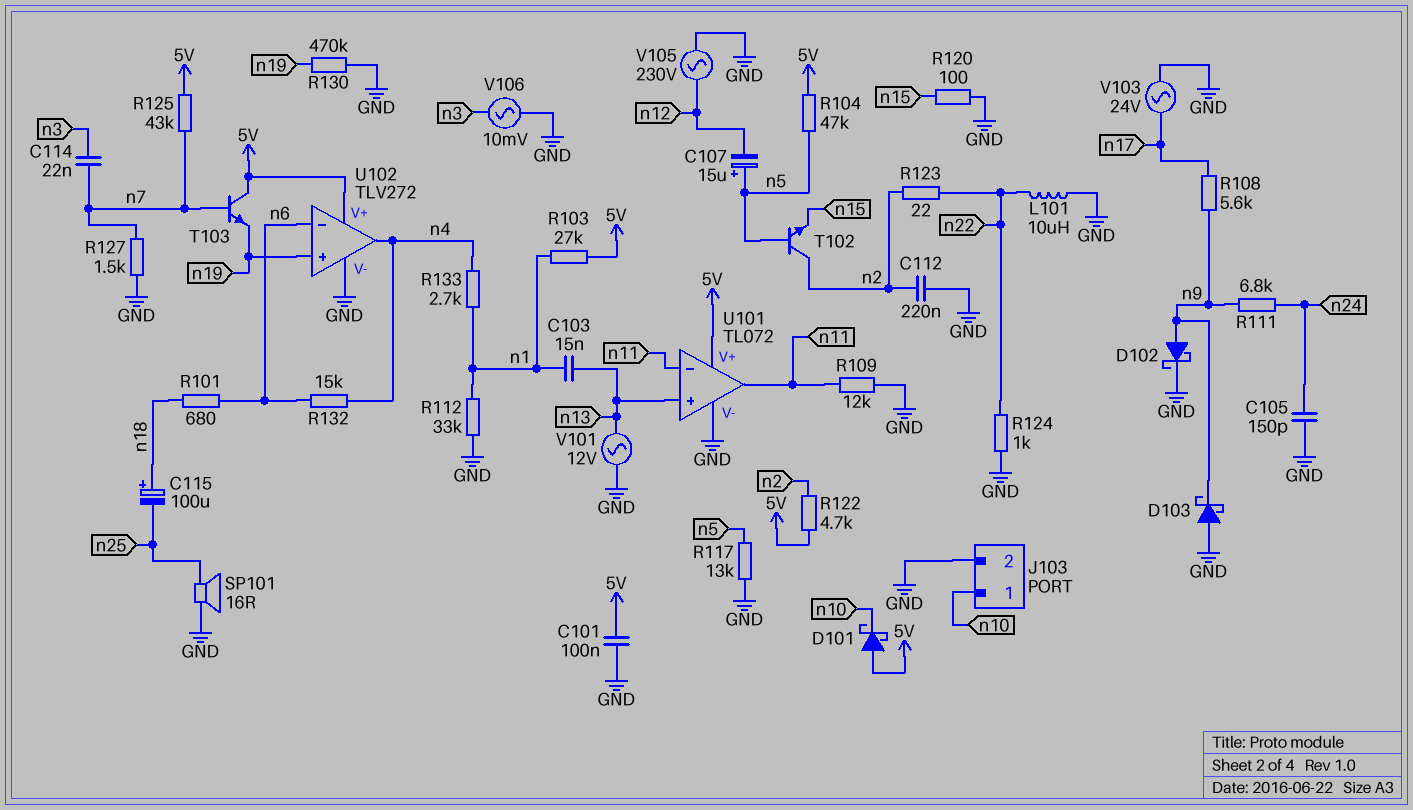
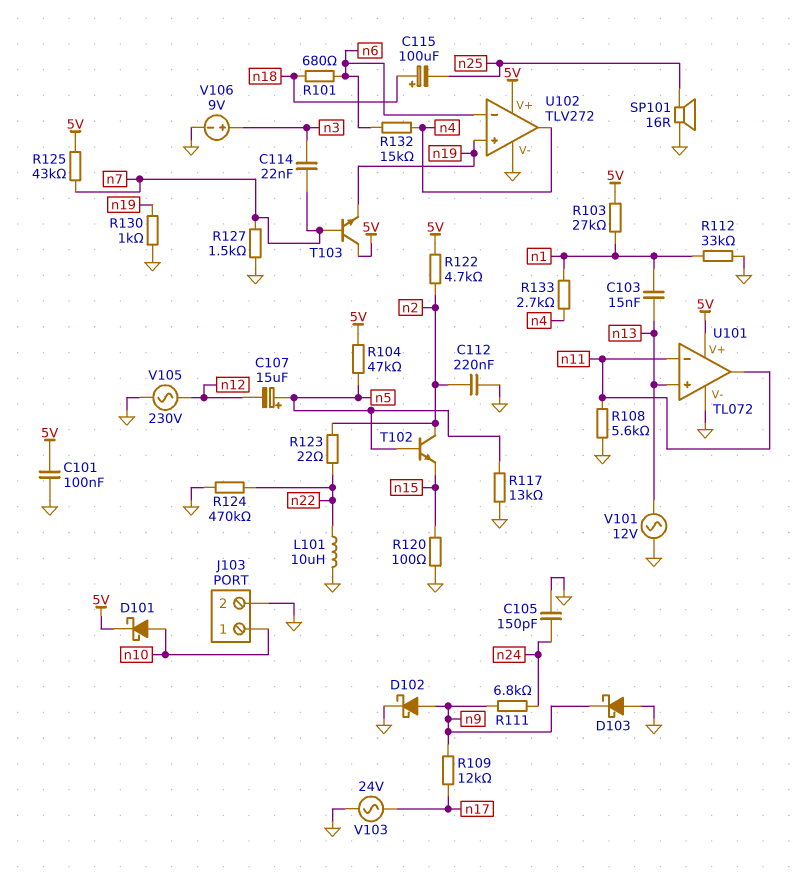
D101: schottky (A 5V, K n10) -> schottky (A n10, K 5V)
R108: 5.6k (n9, n17) -> 5.6k (GND, n11)
R109: 12k (GND, n11) -> 12k (n9, n17)
R124: 1k (GND, n22) -> 470k (GND, n22)
R130: 470k (GND, n19) -> 1k (GND, n19)
V106: AC 10mV (GND, n3) -> 9V (plus n3, minus GND)

